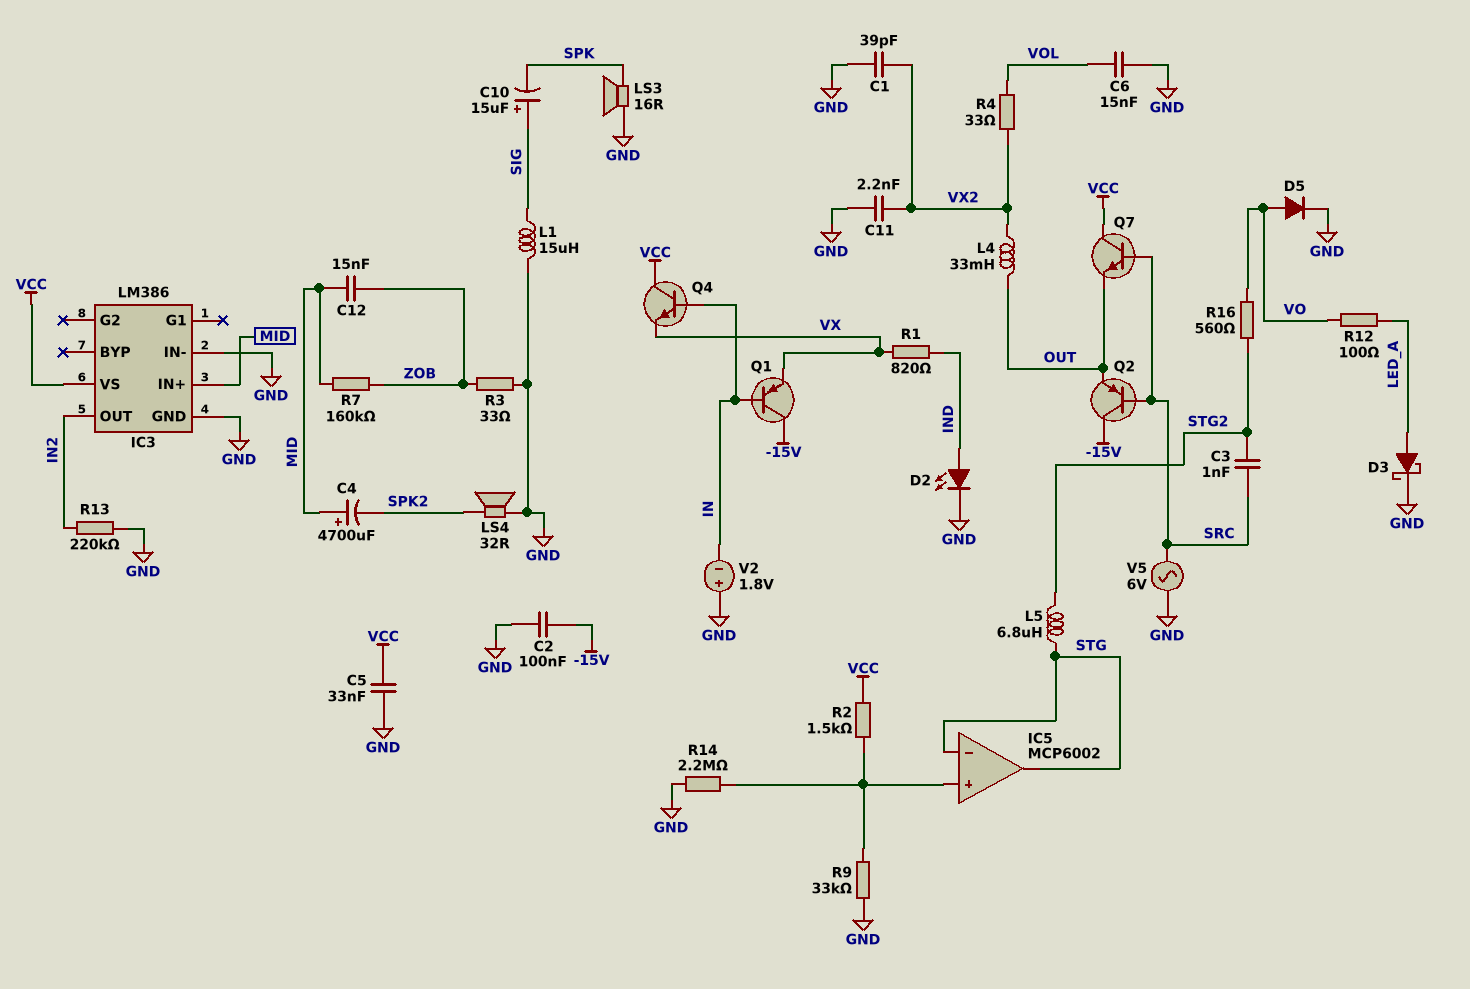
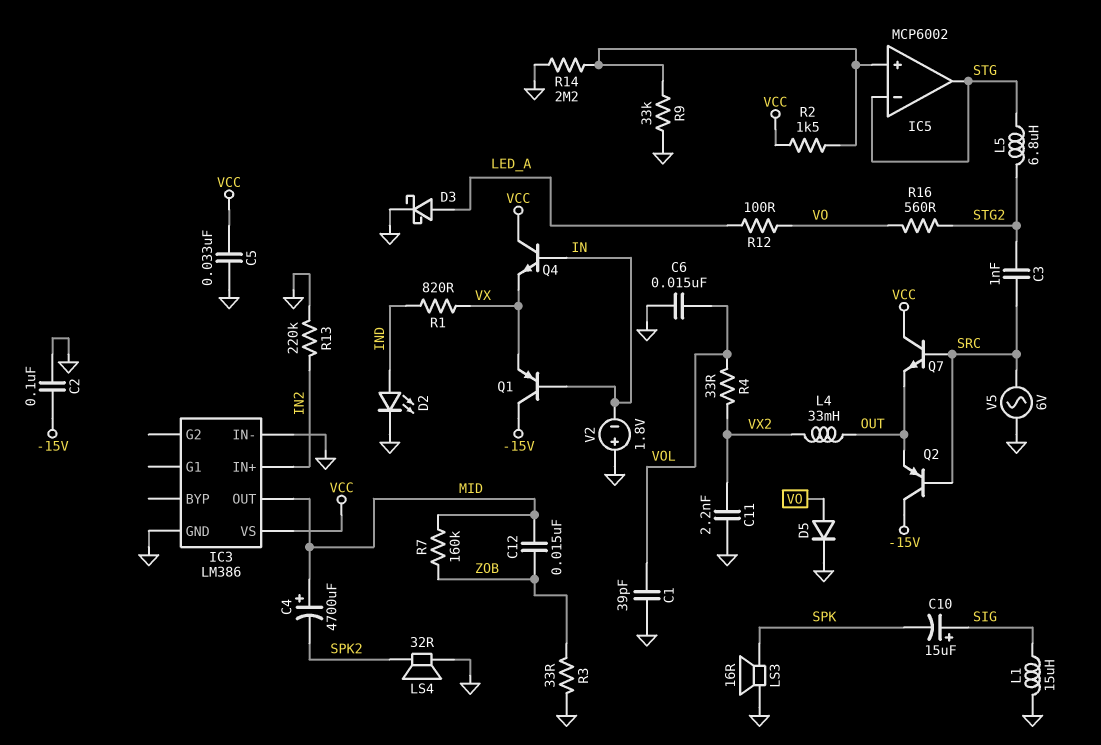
C1: 39pF (GND, VX2) -> 39pF (GND, VOL)
IC3 pin IN+: MID -> IN2
IC3 pin OUT: IN2 -> MID

